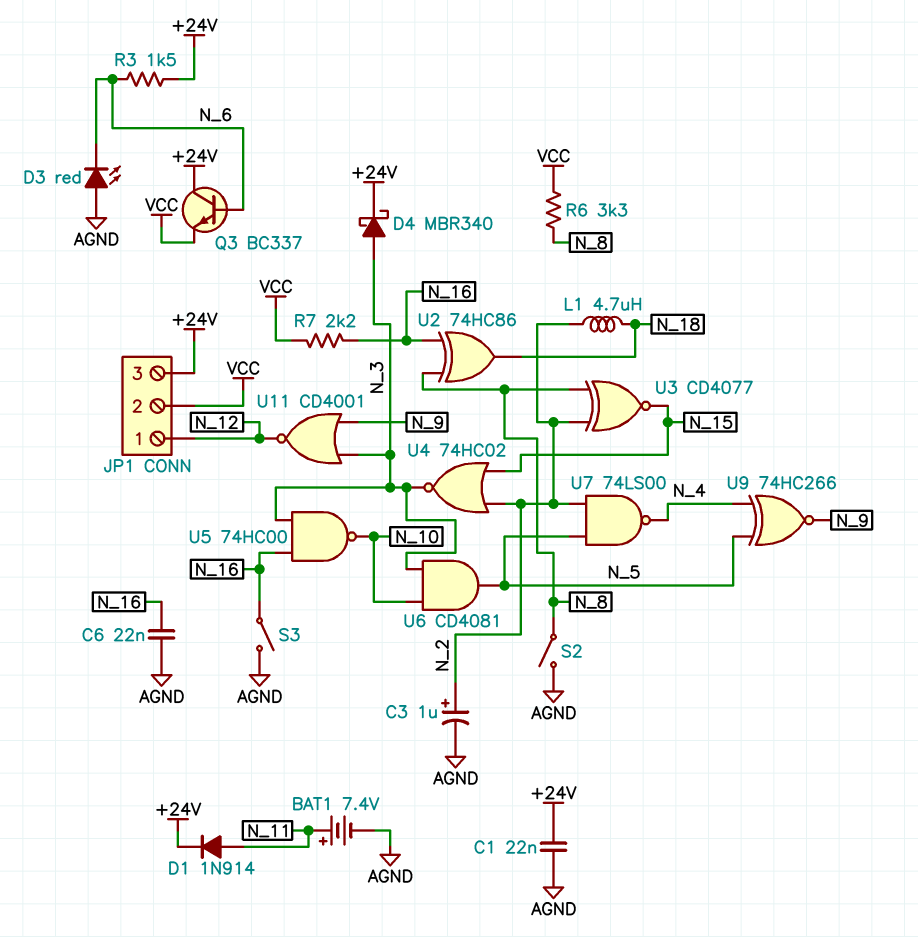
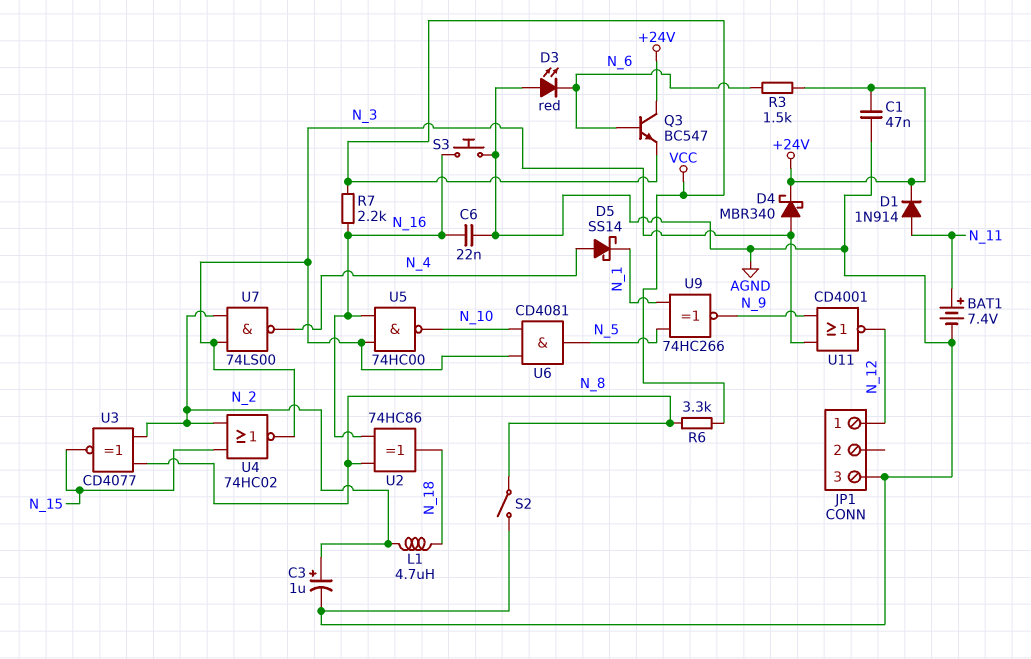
C1: 22nF (+24V, AGND) -> 47nF (+24V, AGND)
D5: none -> schottky SS14 (A N_4, K N_1)
JP1 pin 2: VCC -> none
JP1 pin 3: +24V -> AGND
Q3: NPN BC337 (B N_6, C +24V, E VCC) -> NPN BC547 (B N_6, C +24V, E VCC)
S3: switch (AGND, N_16) -> button (AGND, N_16)
U7: NAND 74LS00 (in N_2, in N_5, out N_4) -> NAND 74LS00 (in N_2, in N_3, out N_4)
U9: XNOR 74HC266 (in N_4, in N_5, out N_9) -> XNOR 74HC266 (in N_1, in N_5, out N_9)

